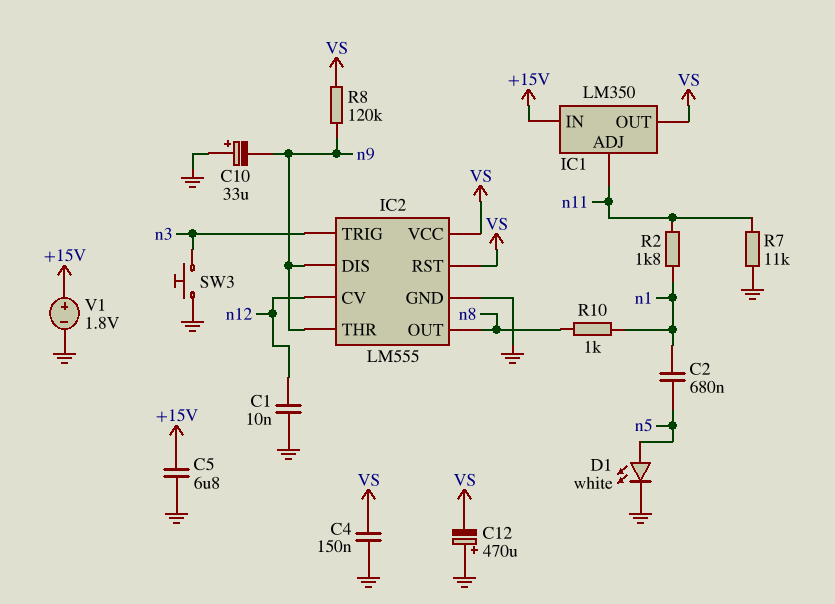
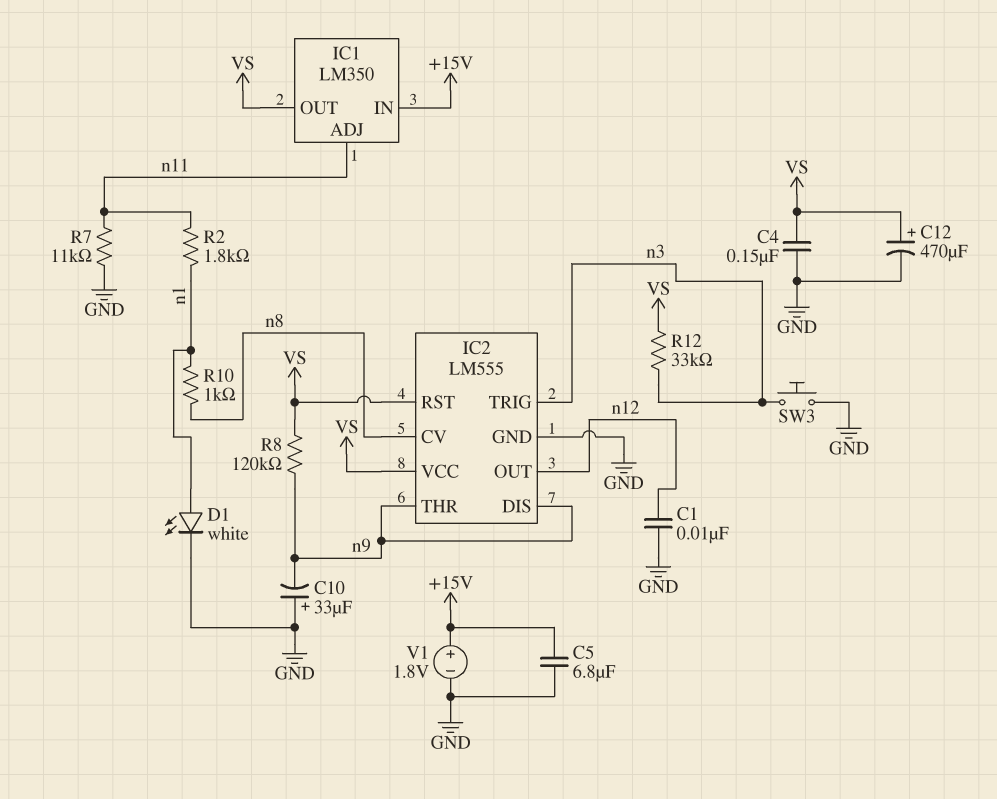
C2: 680nF (n1, n5) -> none
C12: 470uF (plus GND, minus VS) -> 470uF (plus VS, minus GND)
D1: LED white (A n5, K GND) -> LED white (A n1, K GND)
IC2 pin CV: n12 -> n8
IC2 pin OUT: n8 -> n12
R12: none -> 33k (VS, n3)

